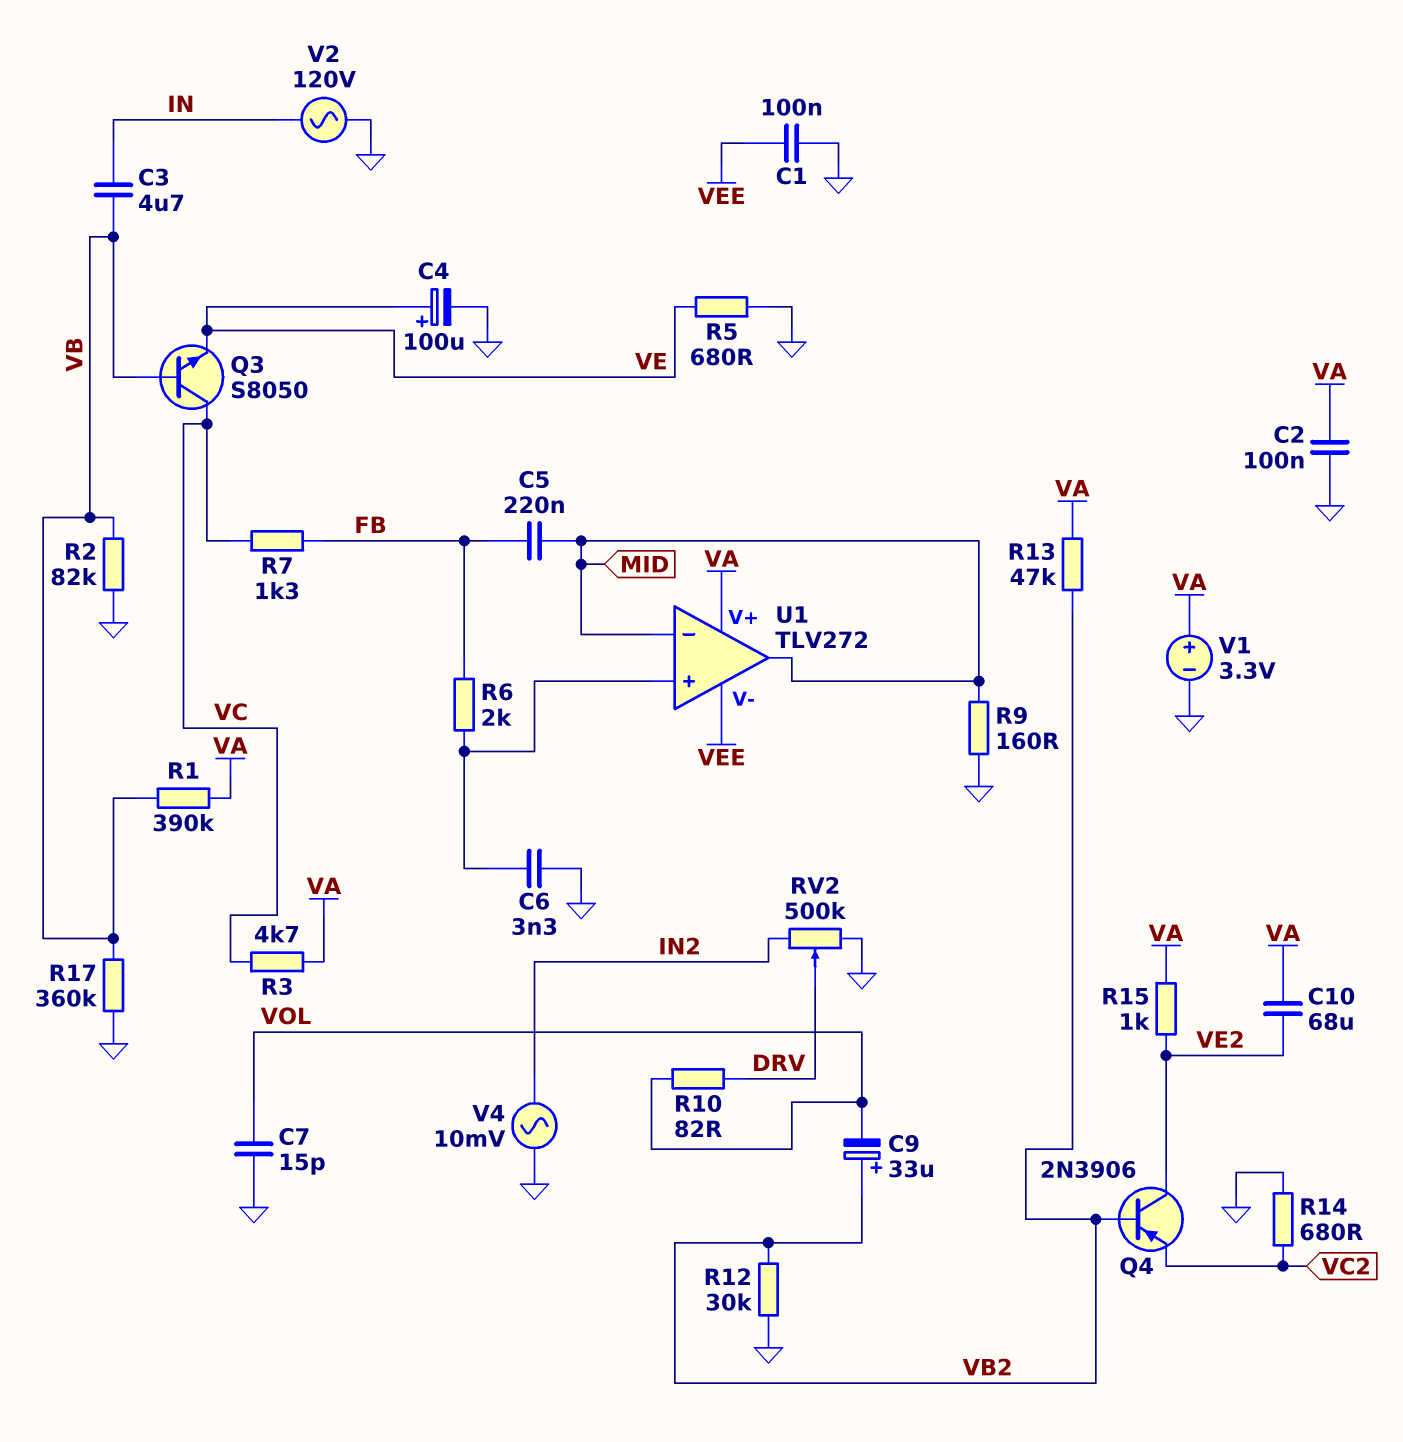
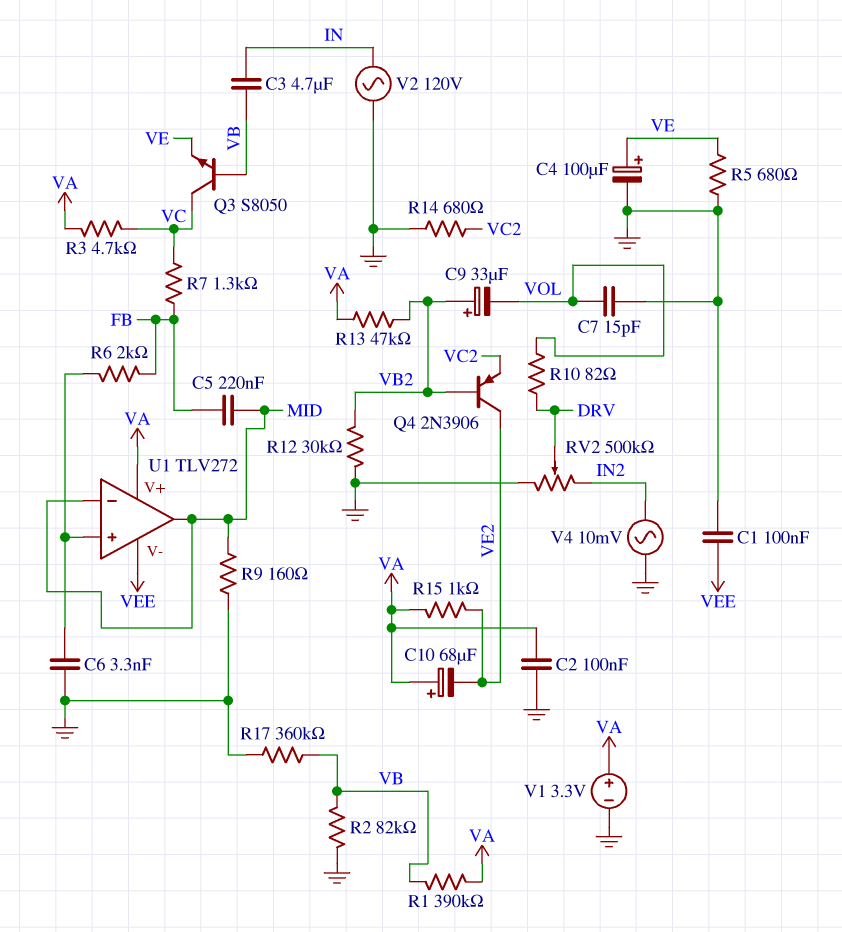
C10: 68uF (VA, VE2) -> 68uF (plus VA, minus VE2)

